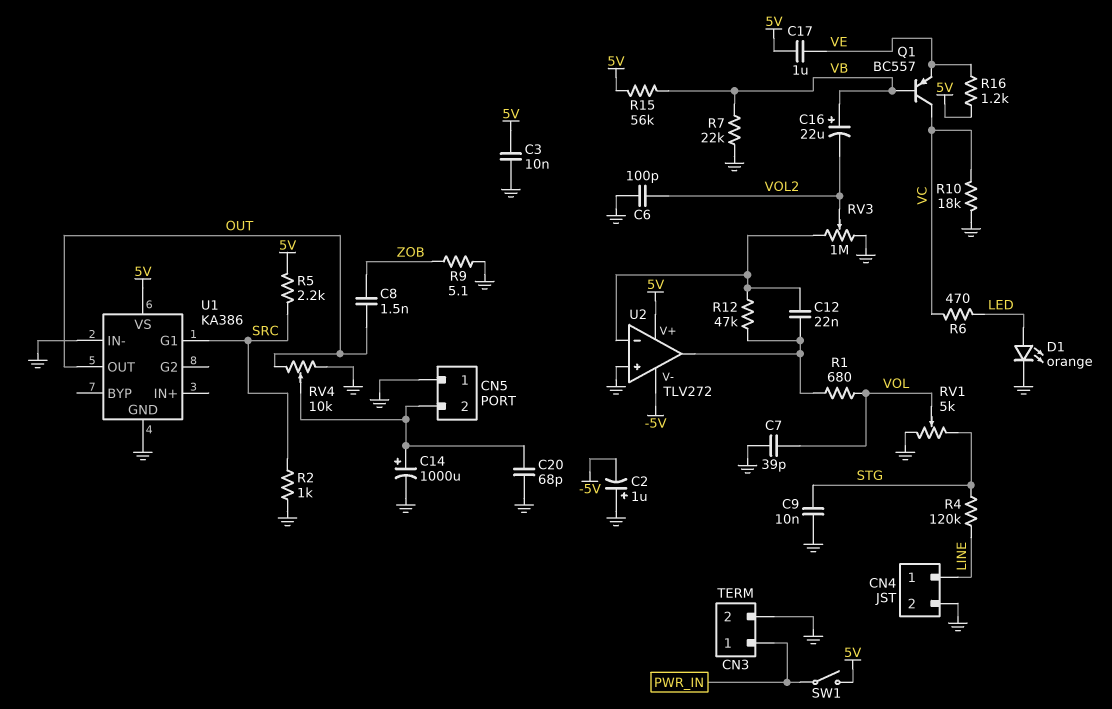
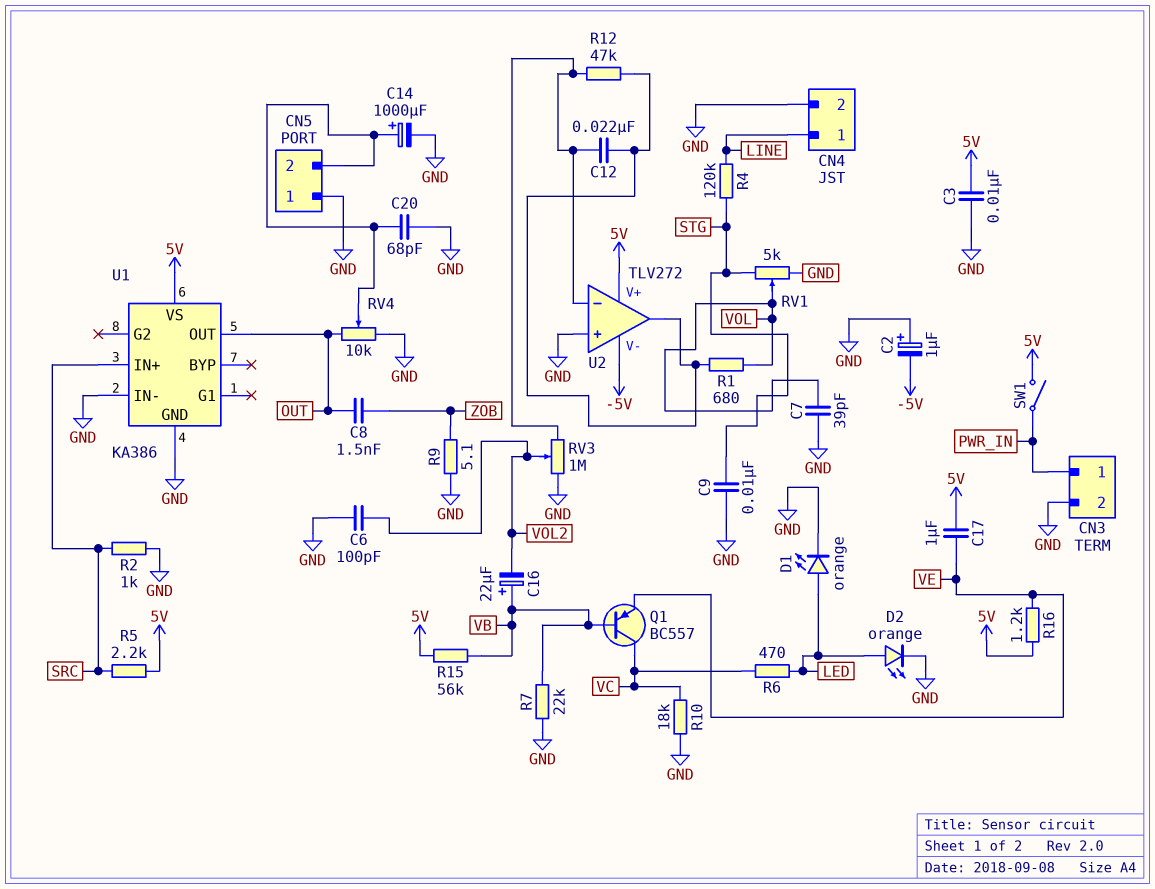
D2: none -> LED orange (A LED, K GND)
U1 pin G1: SRC -> none
U1 pin IN+: none -> SRC

